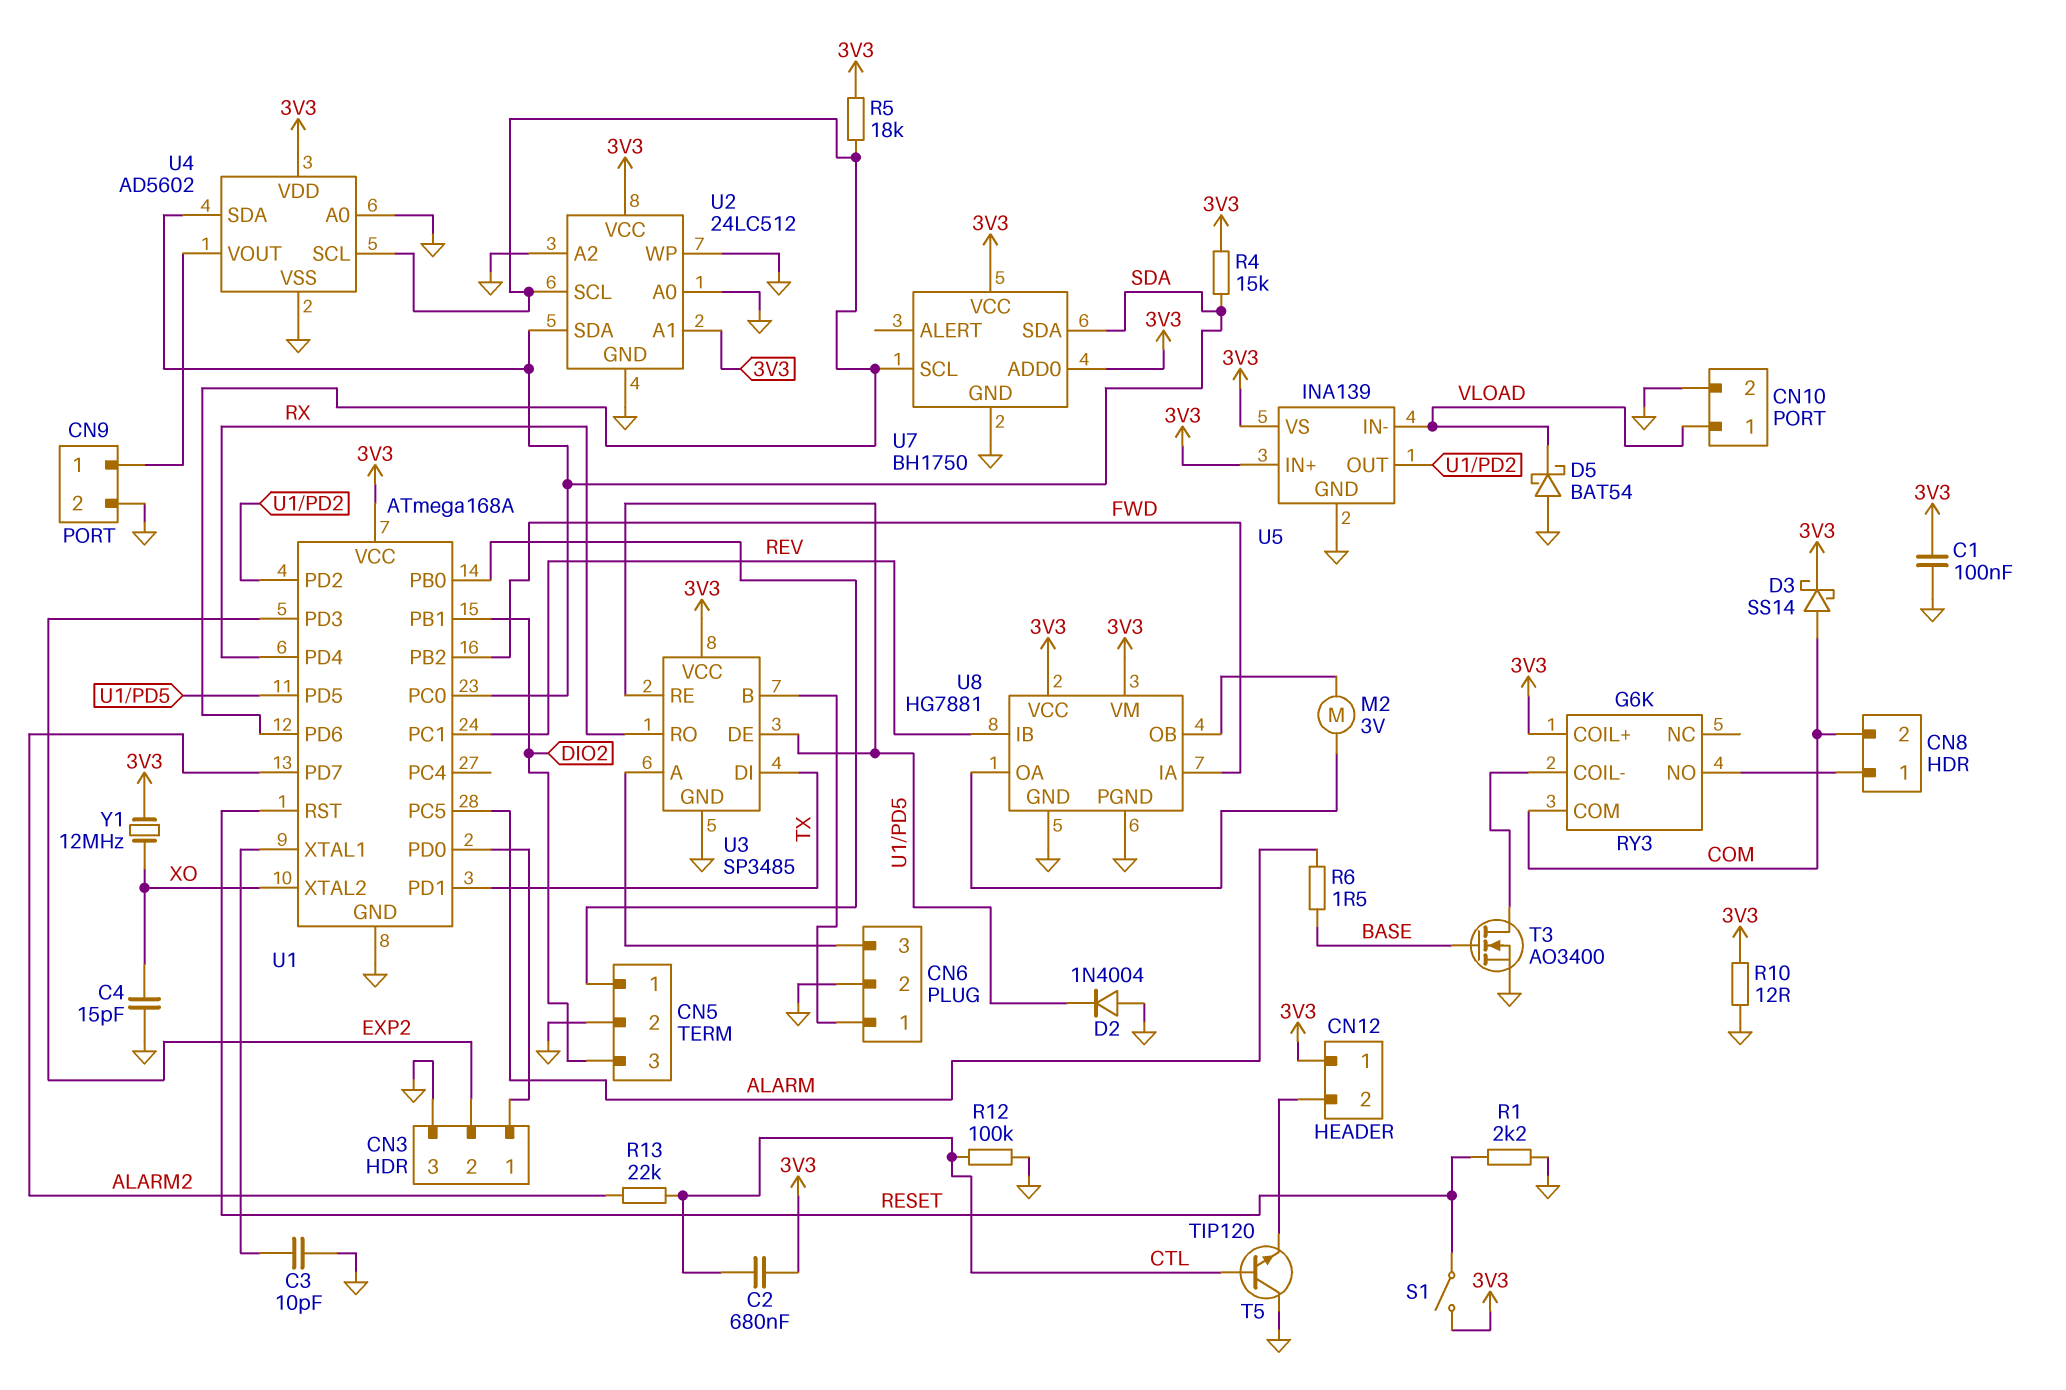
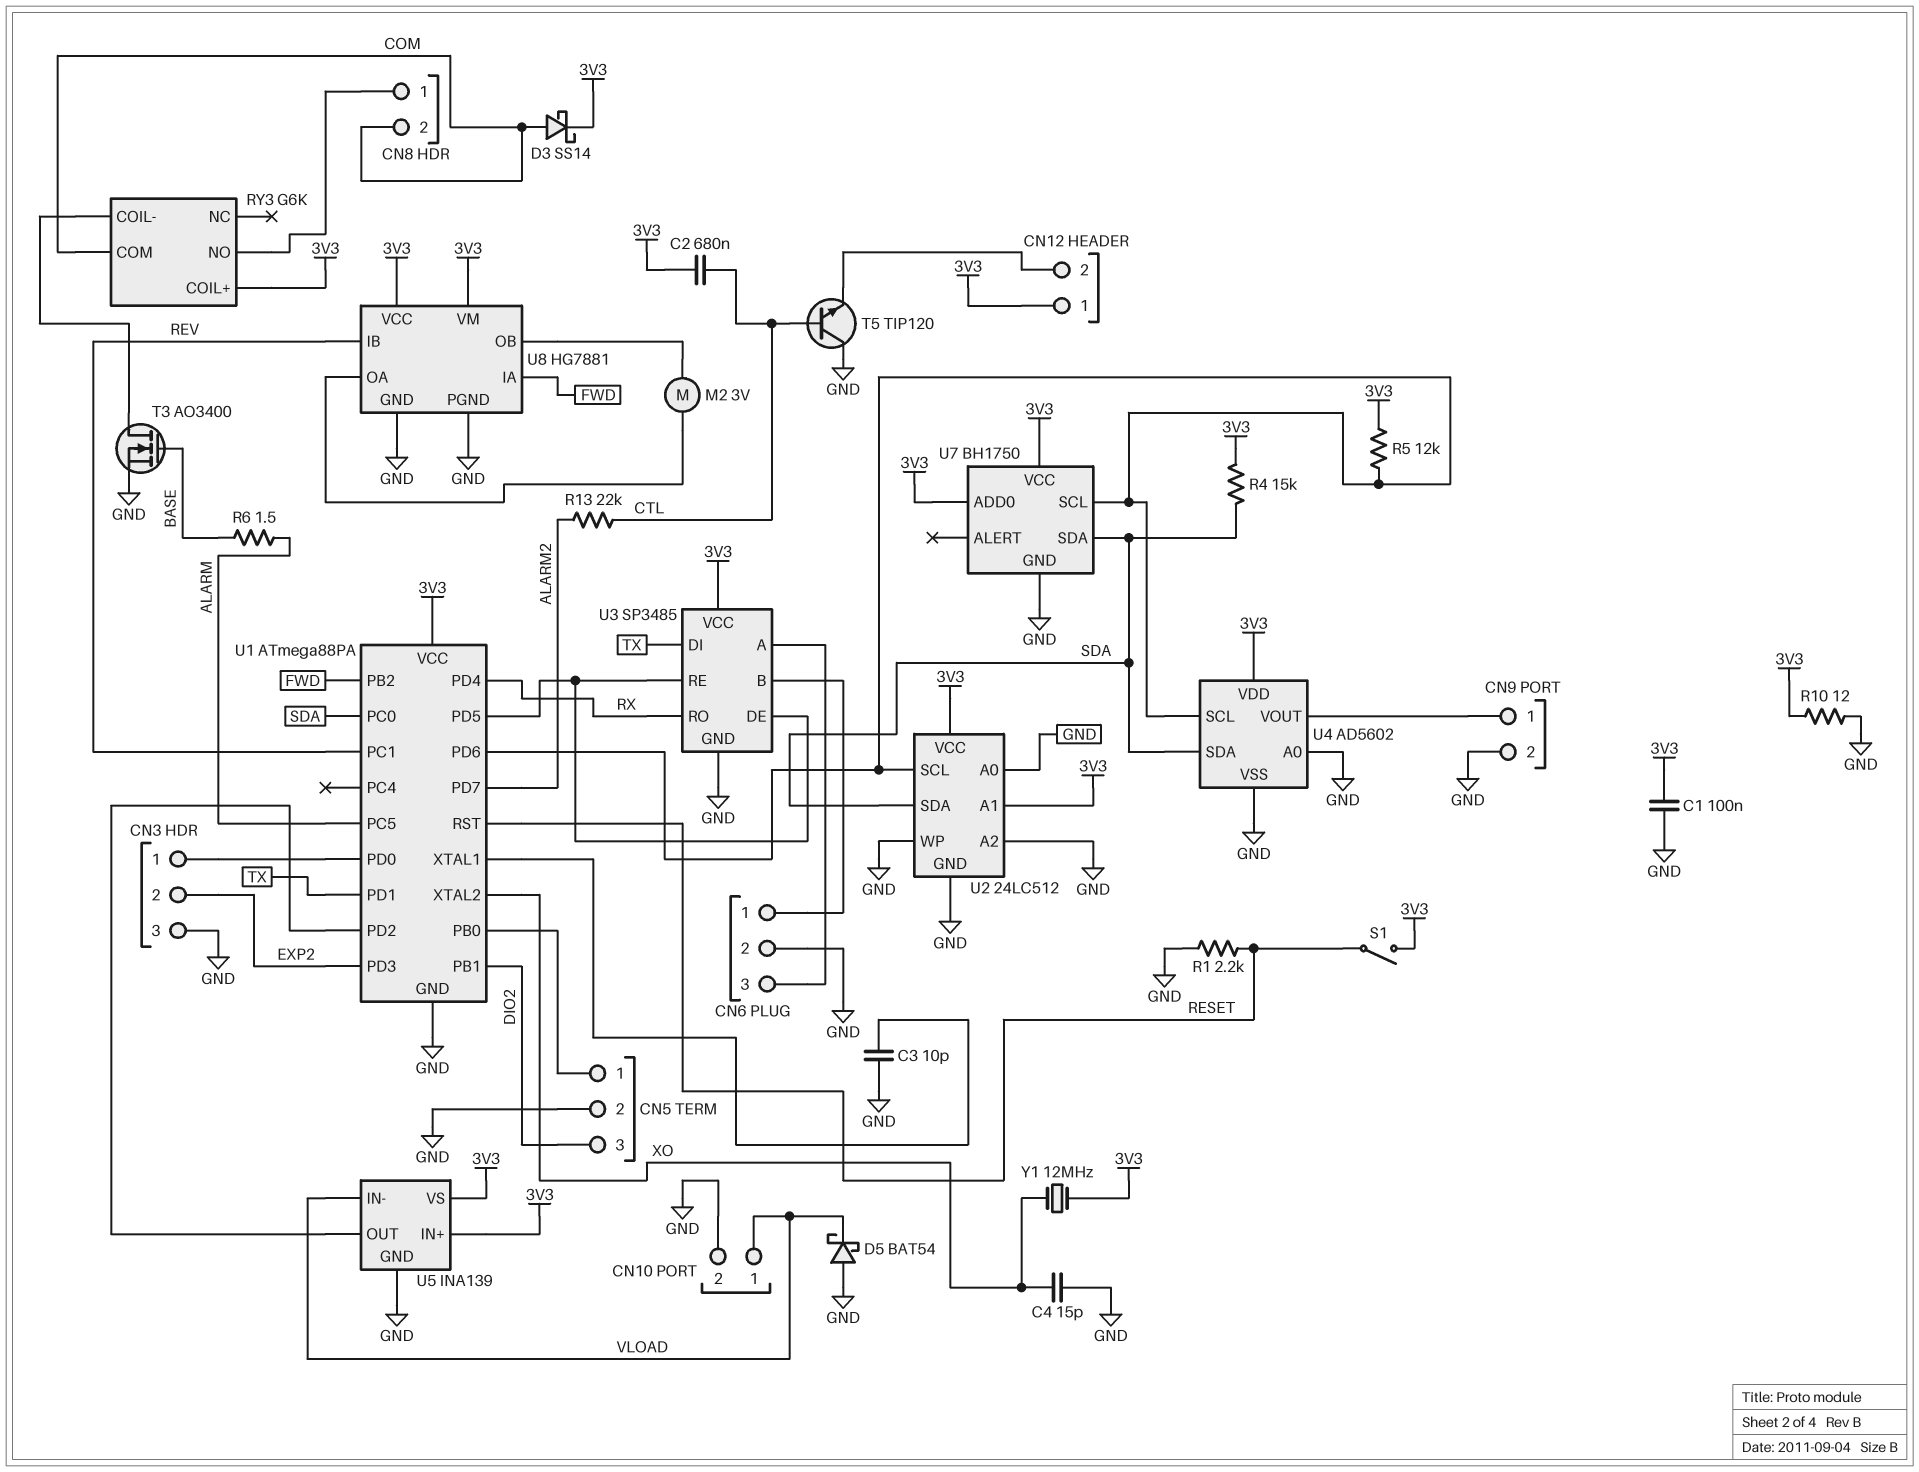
D2: diode 1N4004 (A GND, K U1/PD5) -> none
R5: 18k (3V3, U1/PD6) -> 12k (3V3, U1/PD6)
R12: 100k (CTL, GND) -> none
U1: ATmega168A -> ATmega88PA

